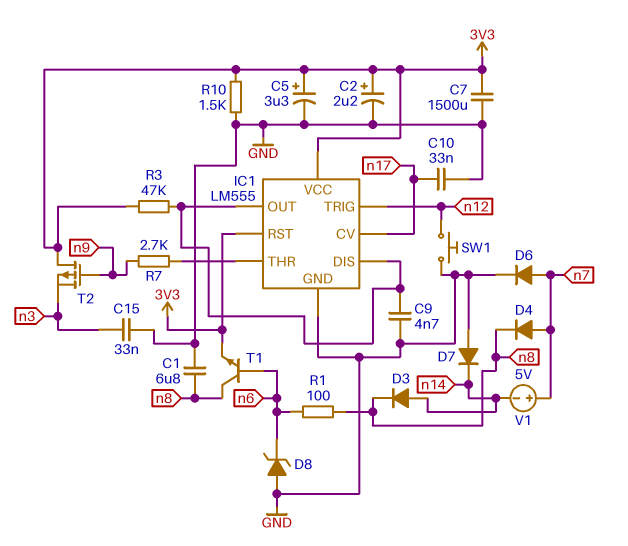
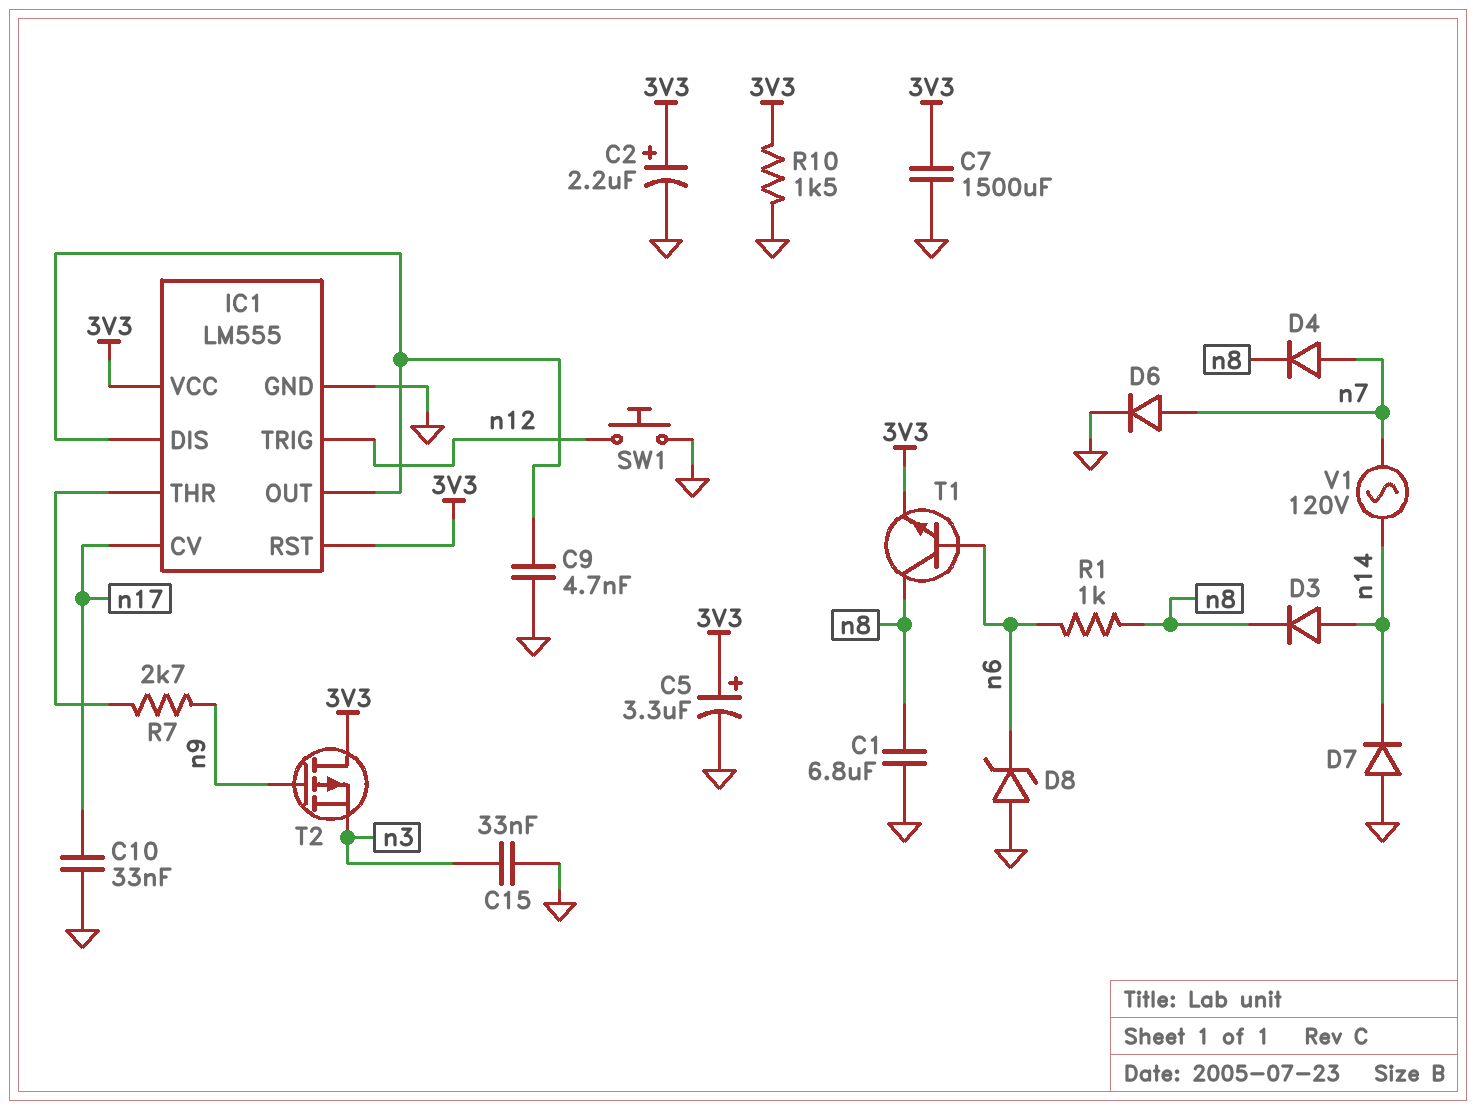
R1: 100 (n6, n8) -> 1k (n6, n8)
R3: 47k (3V3, IC1/DIS) -> none
V1: 5V (plus n7, minus n14) -> AC 120V (n7, n14)

